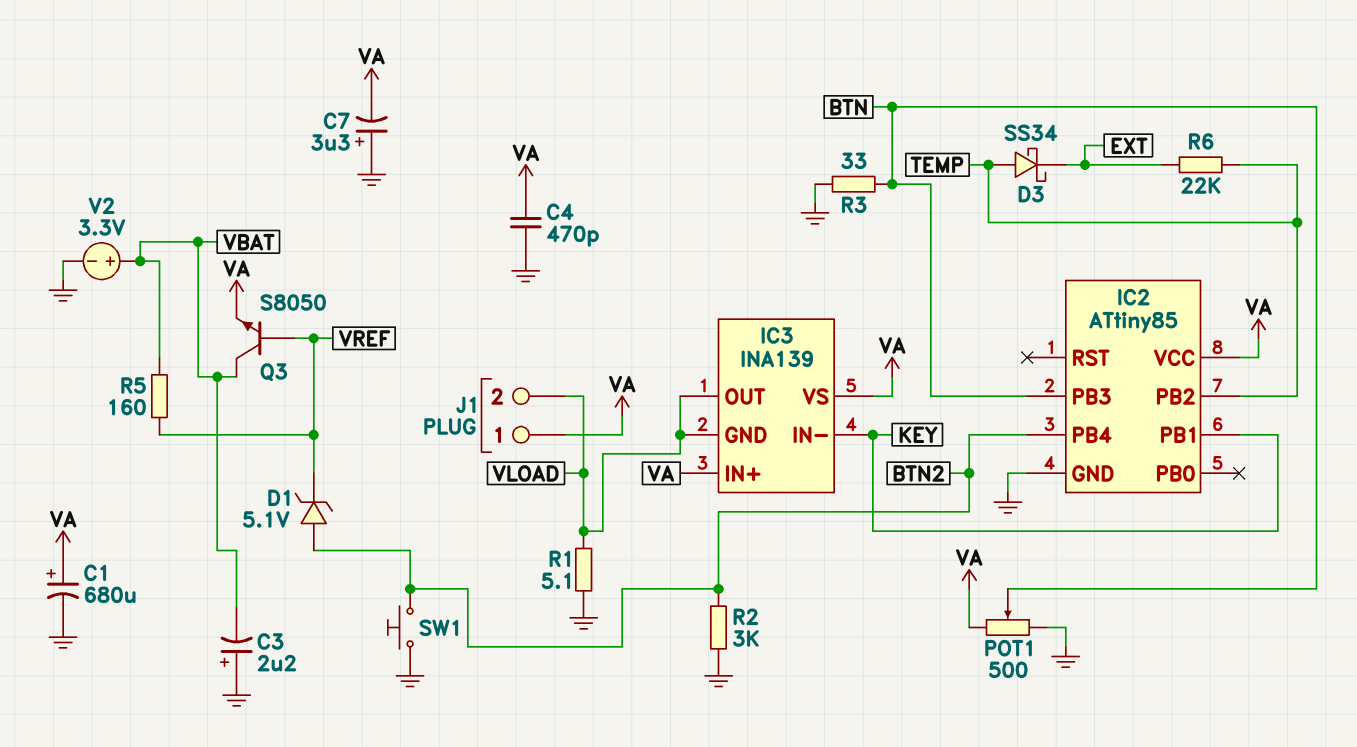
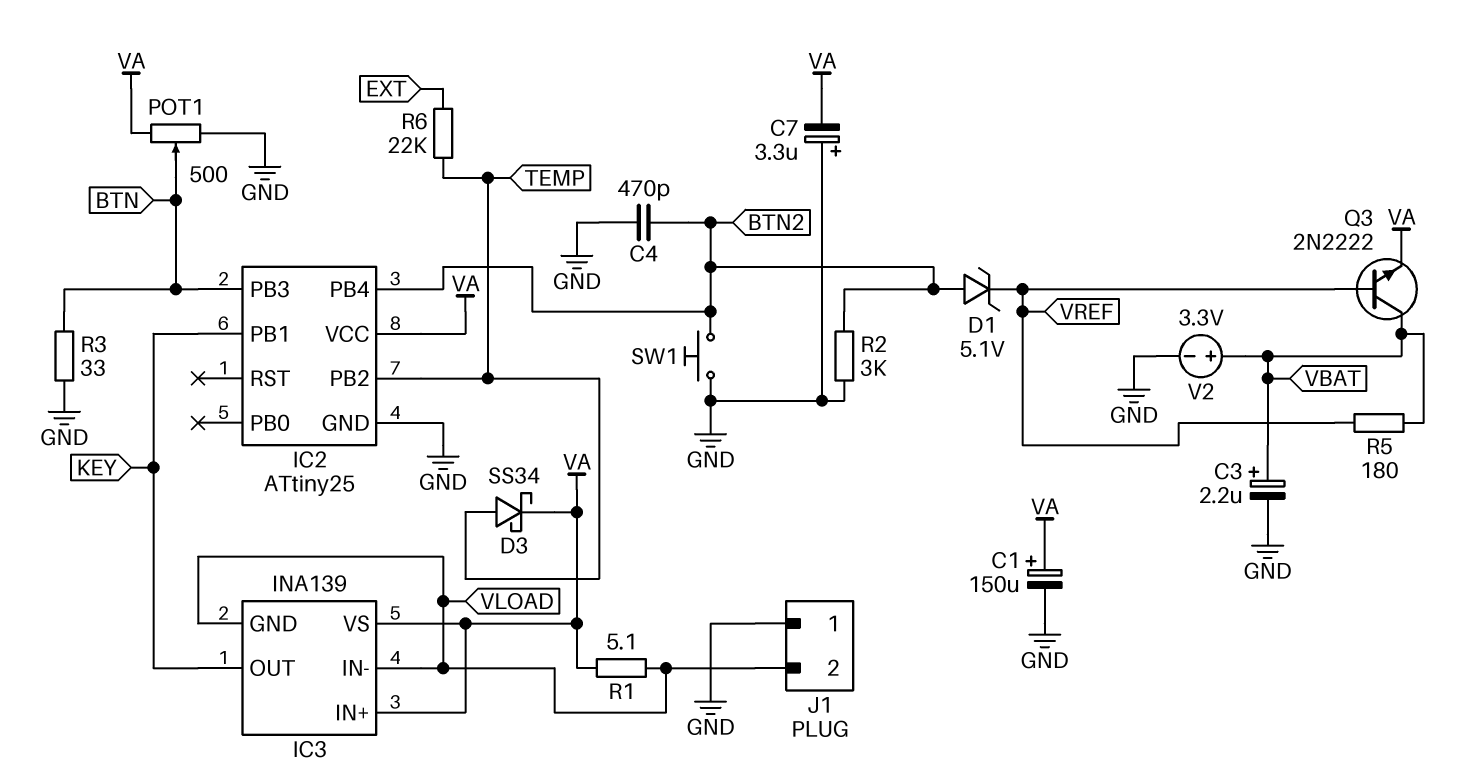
C1: 680uF (plus VA, minus GND) -> 150uF (plus VA, minus GND)
C3: 2.2uF (plus GND, minus VBAT) -> 2.2uF (plus VBAT, minus GND)
C4: 470pF (GND, VA) -> 470pF (BTN2, GND)
D3: schottky SS34 (A TEMP, K EXT) -> schottky SS34 (A TEMP, K VA)
IC2: ATtiny85 -> ATtiny25
IC3 pin IN-: KEY -> VLOAD
IC3 pin OUT: VLOAD -> KEY
J1 pin 1: VA -> GND
Q3: NPN S8050 (B VREF, C VBAT, E VA) -> NPN 2N2222 (B VREF, C VBAT, E VA)
R1: 5.1 (GND, VLOAD) -> 5.1 (VA, VLOAD)
R5: 160 (VBAT, VREF) -> 180 (VBAT, VREF)

